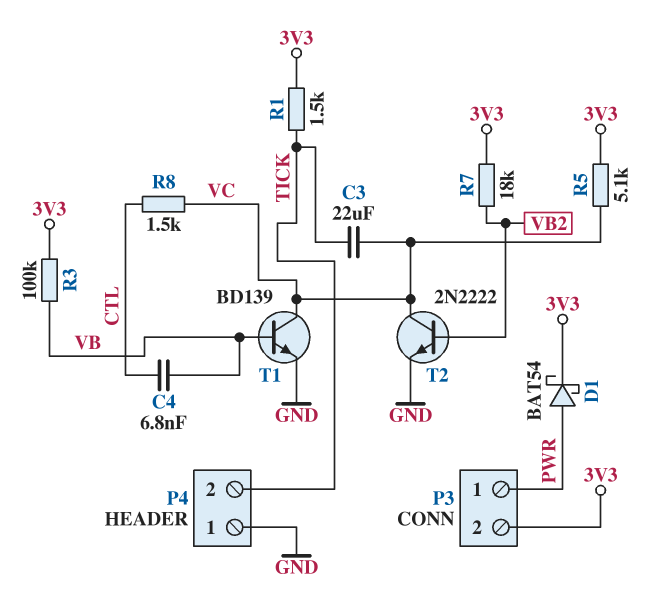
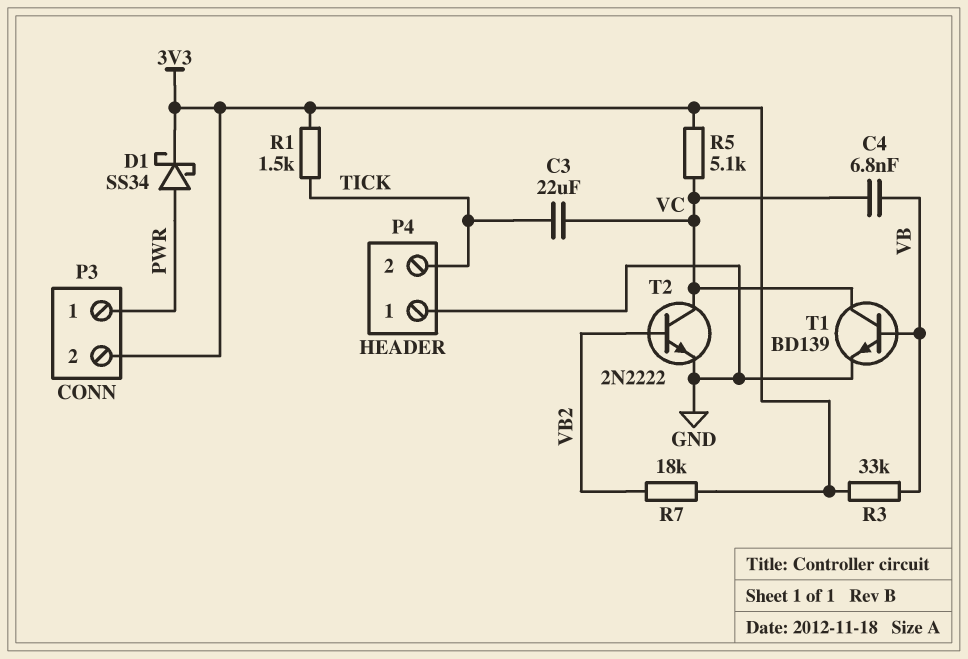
C4: 6.8nF (CTL, VB) -> 6.8nF (VB, VC)
D1: schottky BAT54 (A PWR, K 3V3) -> schottky SS34 (A PWR, K 3V3)
R3: 100k (3V3, VB) -> 33k (3V3, VB)
R8: 1.5k (CTL, VC) -> none

